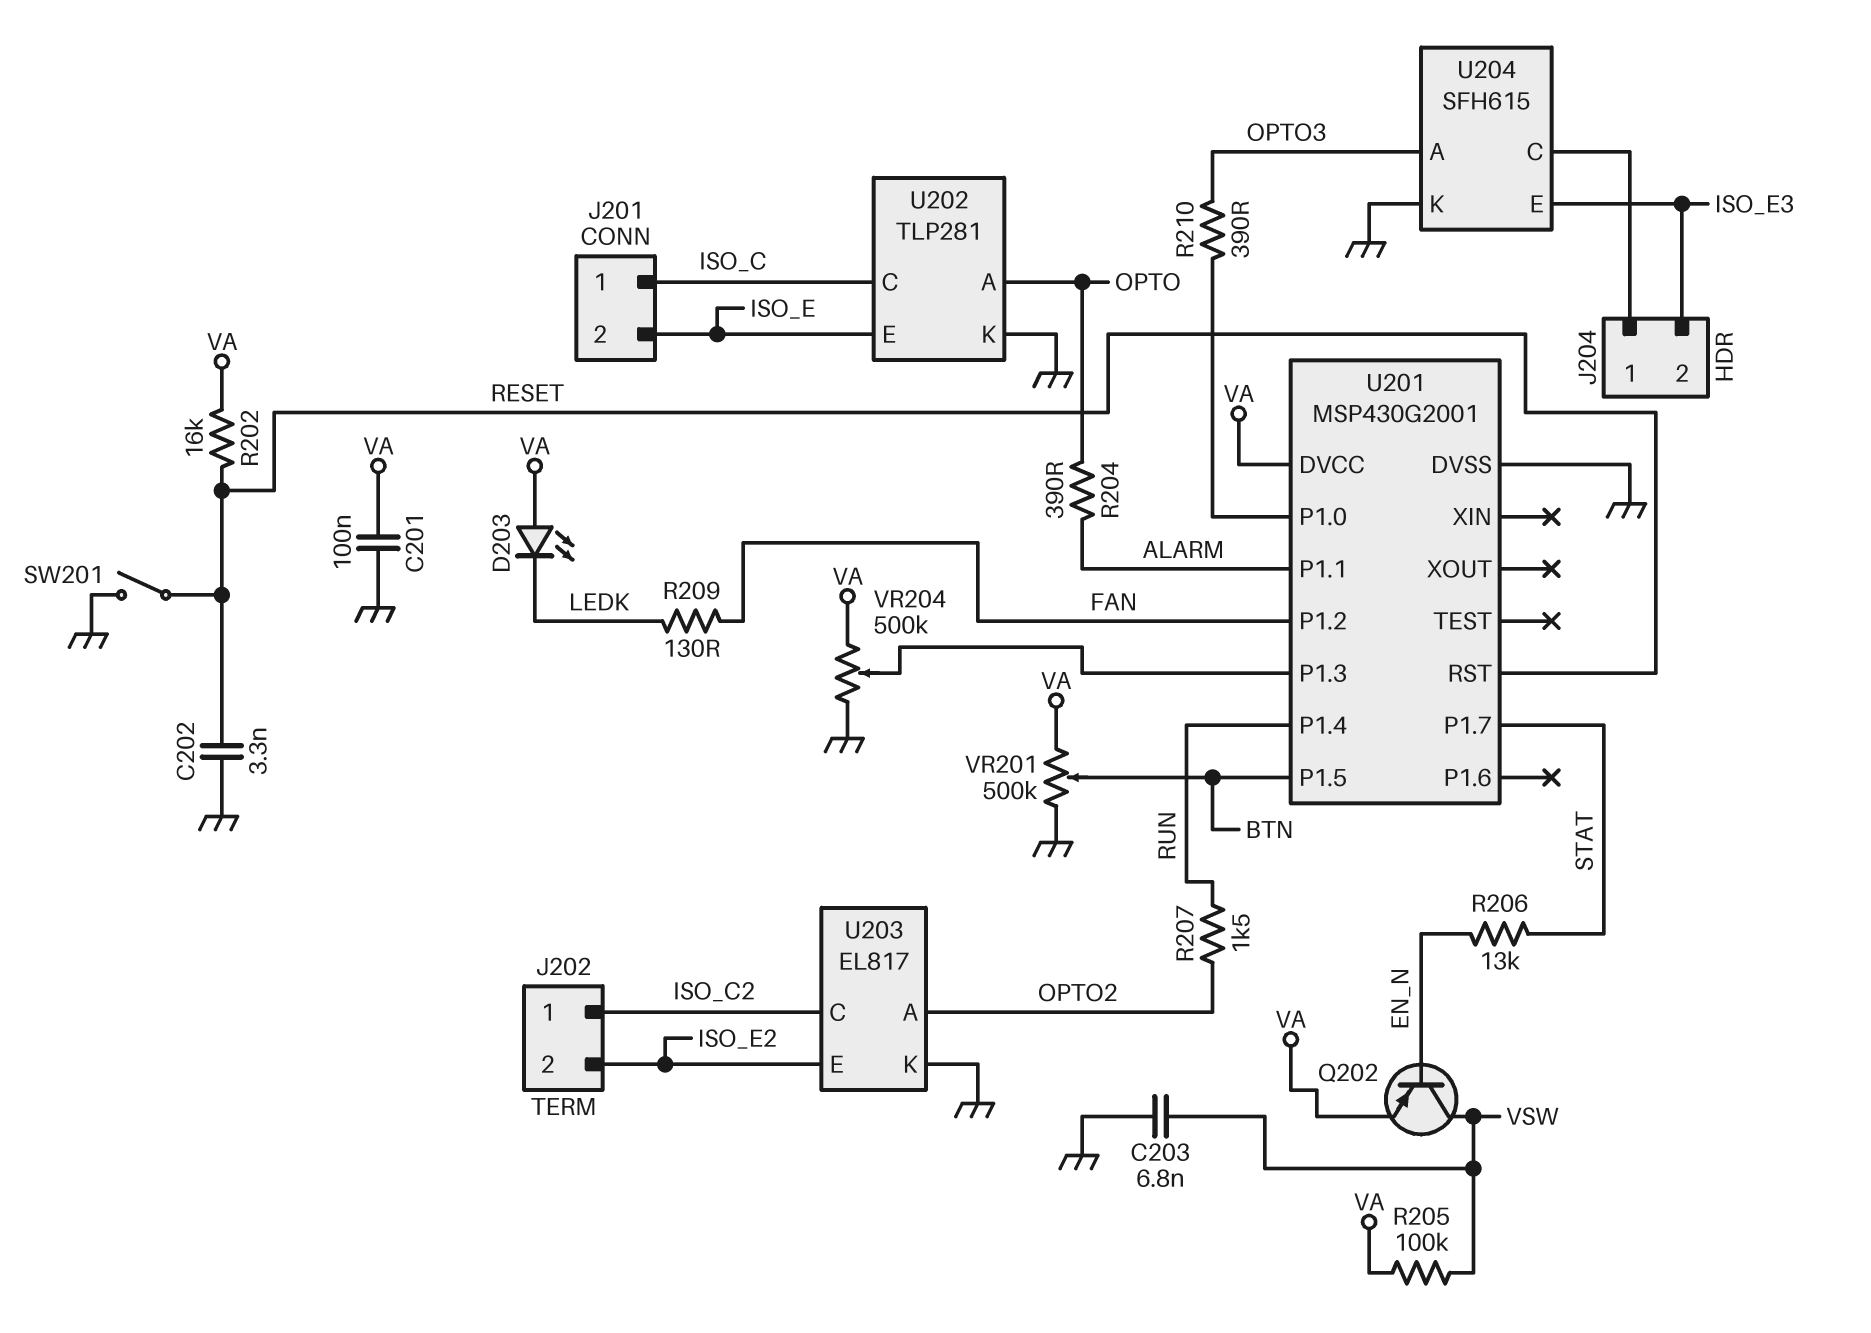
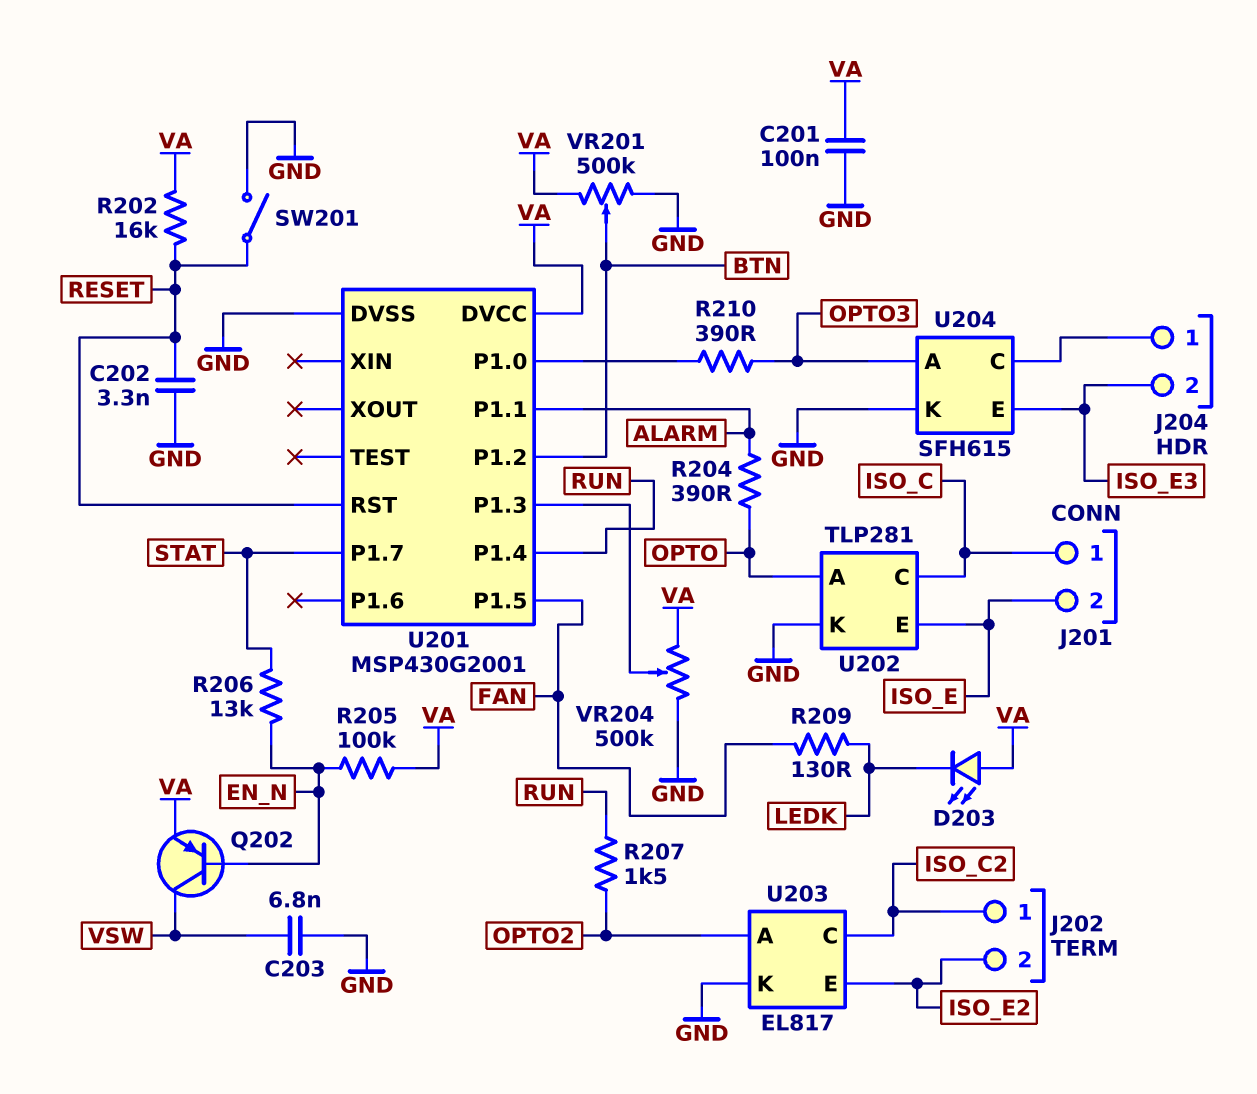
R205: 100k (VA, VSW) -> 100k (EN_N, VA)
U201 pin P1.2: FAN -> BTN
U201 pin P1.5: BTN -> FAN

